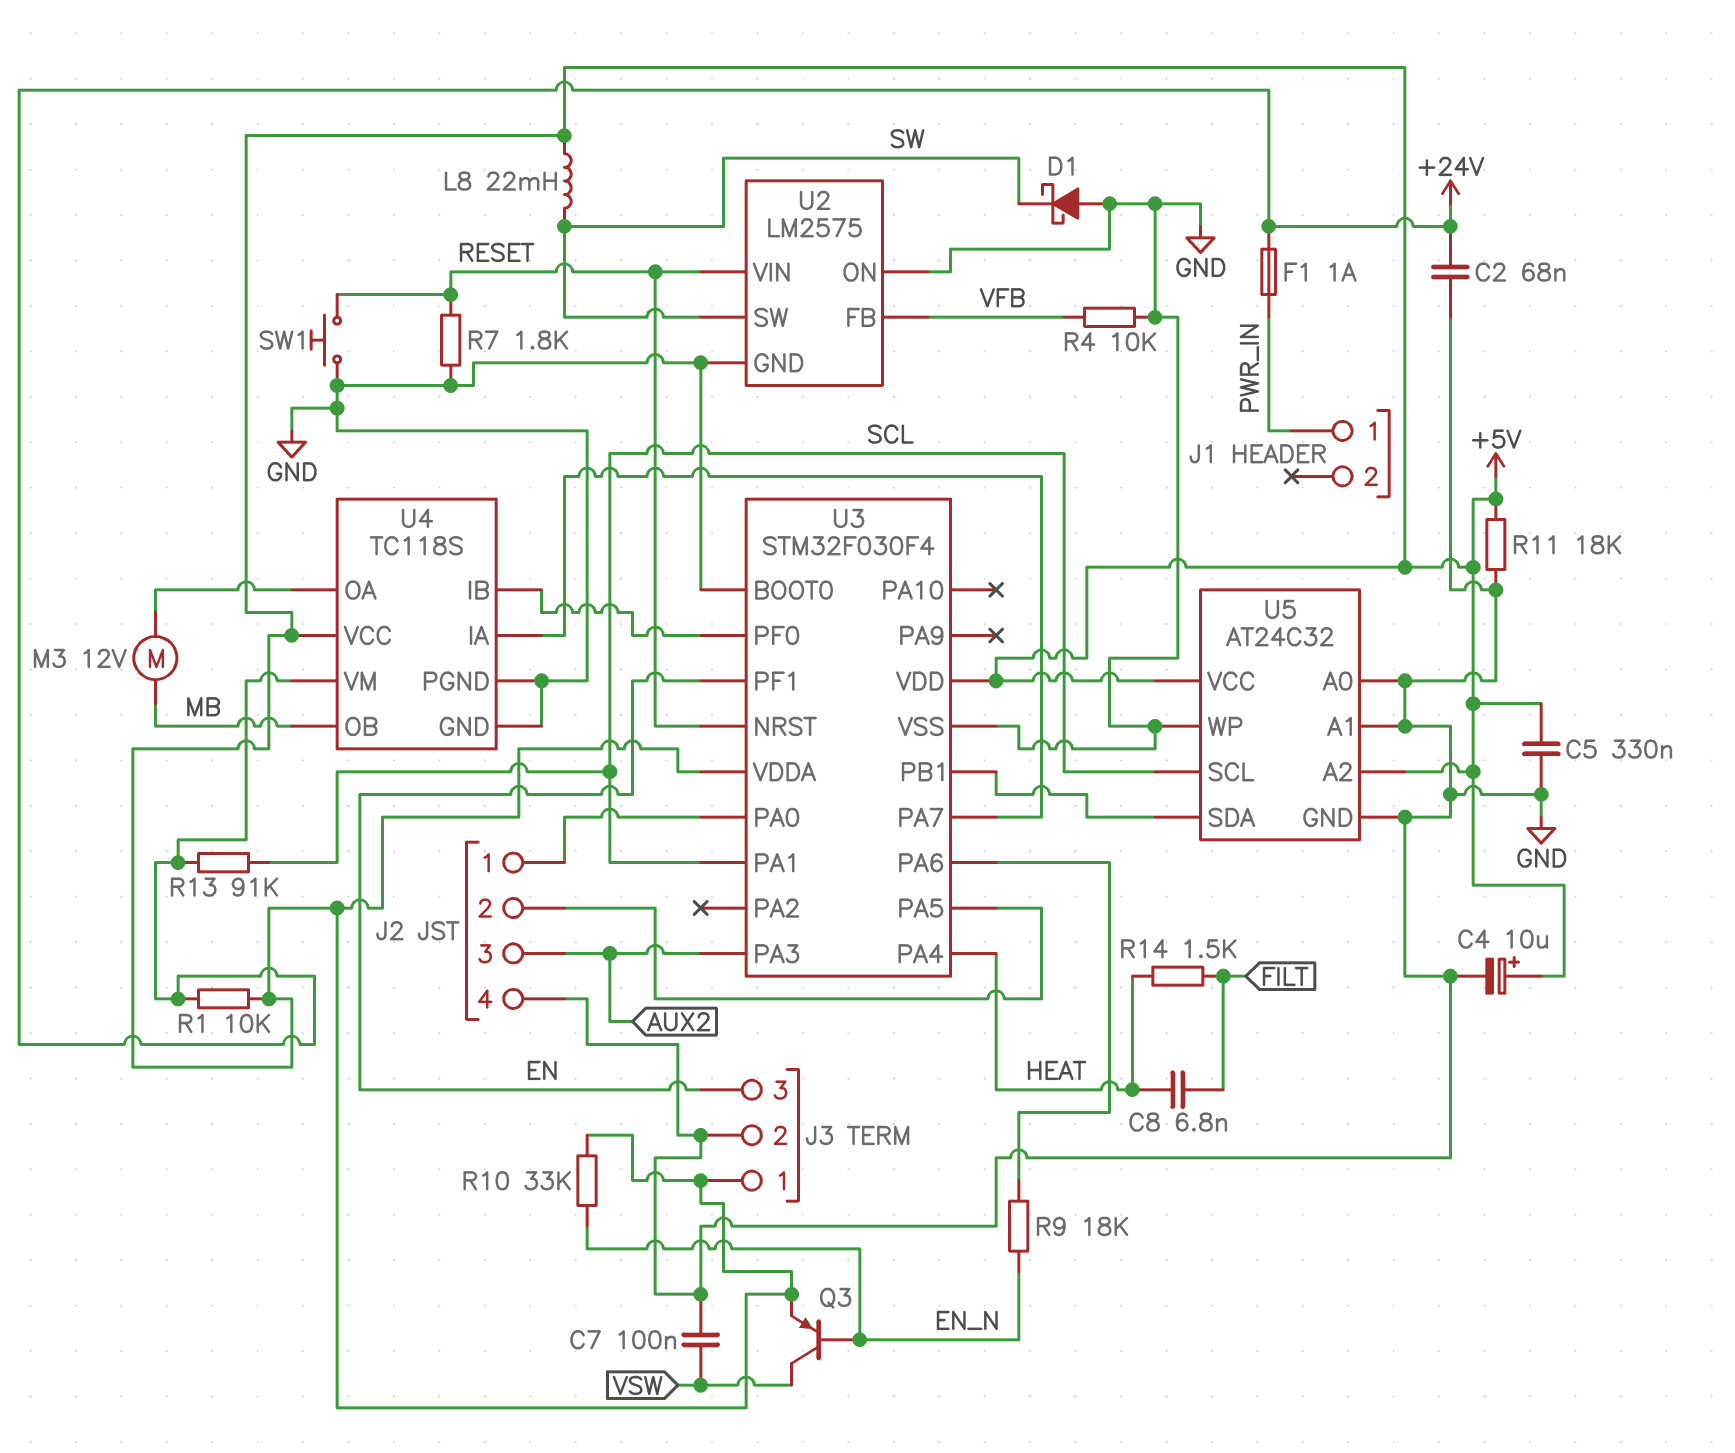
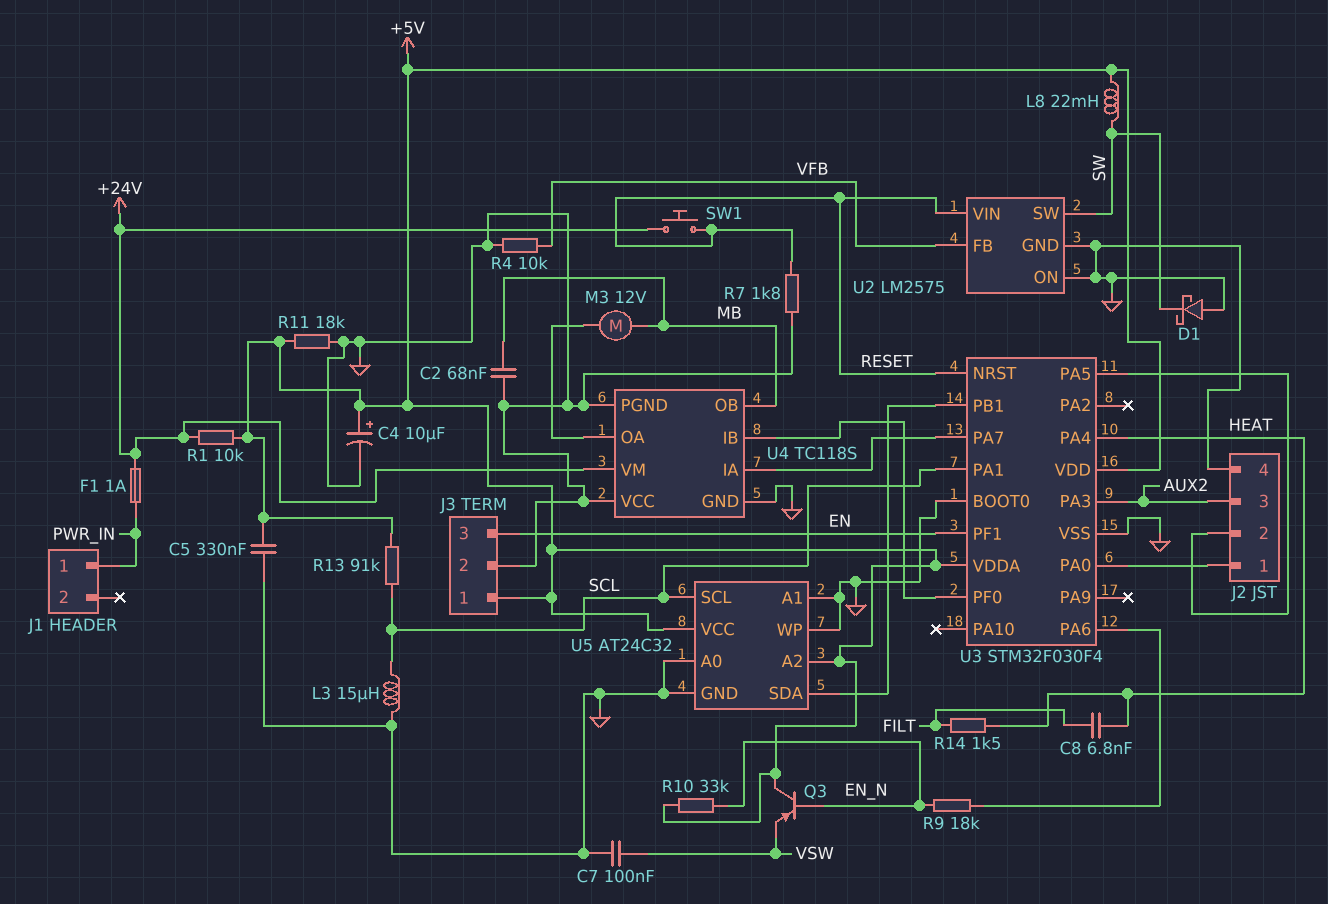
C2: 68nF (+24V, GND) -> 68nF (GND, MB)
L3: none -> 15uH (GND, SCL)
Q3: PNP (B EN_N, C VSW, E +5V) -> PNP (B EN_N, C +5V, E VSW)
R13: 91k (+24V, SCL) -> 91k (+5V, SCL)
SW1: button (GND, RESET) -> button (+24V, RESET)
U4 pin VCC: +5V -> GND

